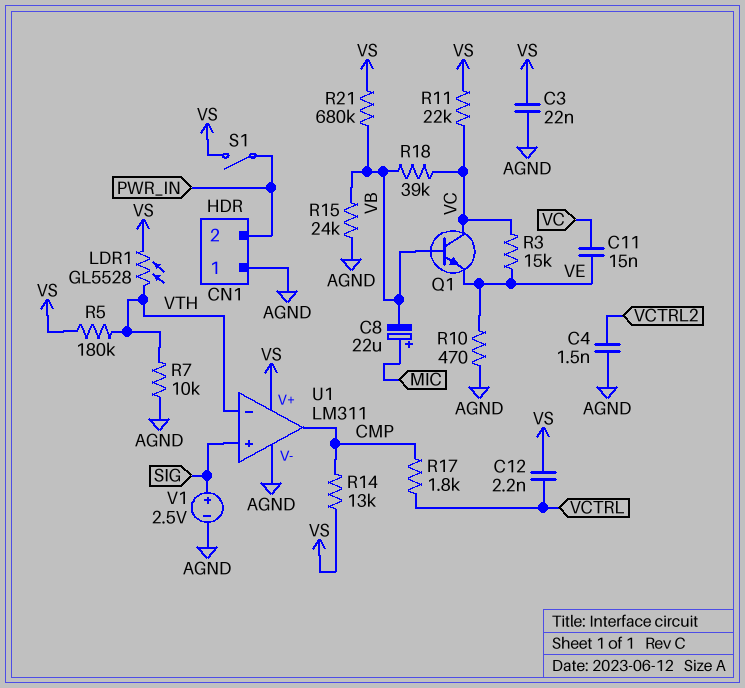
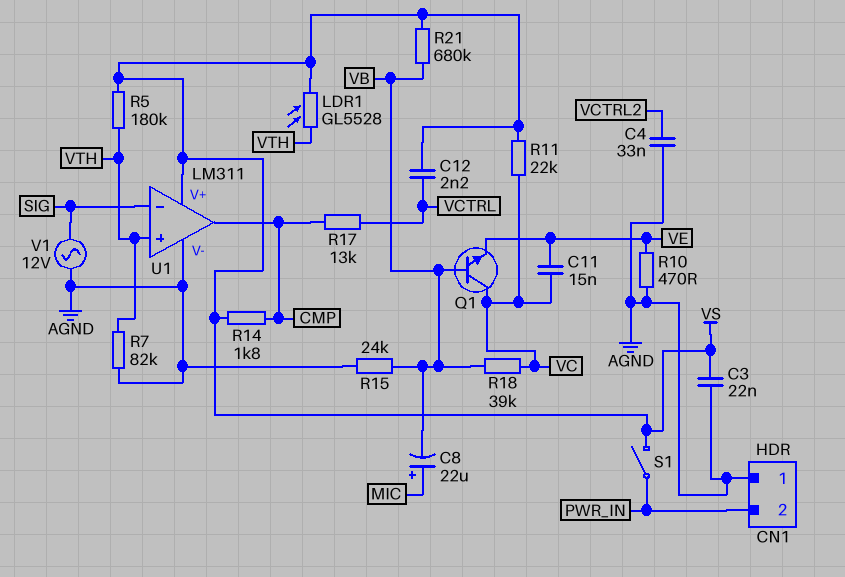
C4: 1.5nF (AGND, VCTRL2) -> 33nF (AGND, VCTRL2)
R3: 15k (VC, VE) -> none
R7: 10k (AGND, VTH) -> 82k (AGND, VTH)
R14: 13k (CMP, VS) -> 1.8k (CMP, VS)
R17: 1.8k (CMP, VCTRL) -> 13k (CMP, VCTRL)
U1 pin in+: SIG -> VTH
U1 pin in-: VTH -> SIG
V1: 2.5V (plus SIG, minus AGND) -> AC 12V (AGND, SIG)

